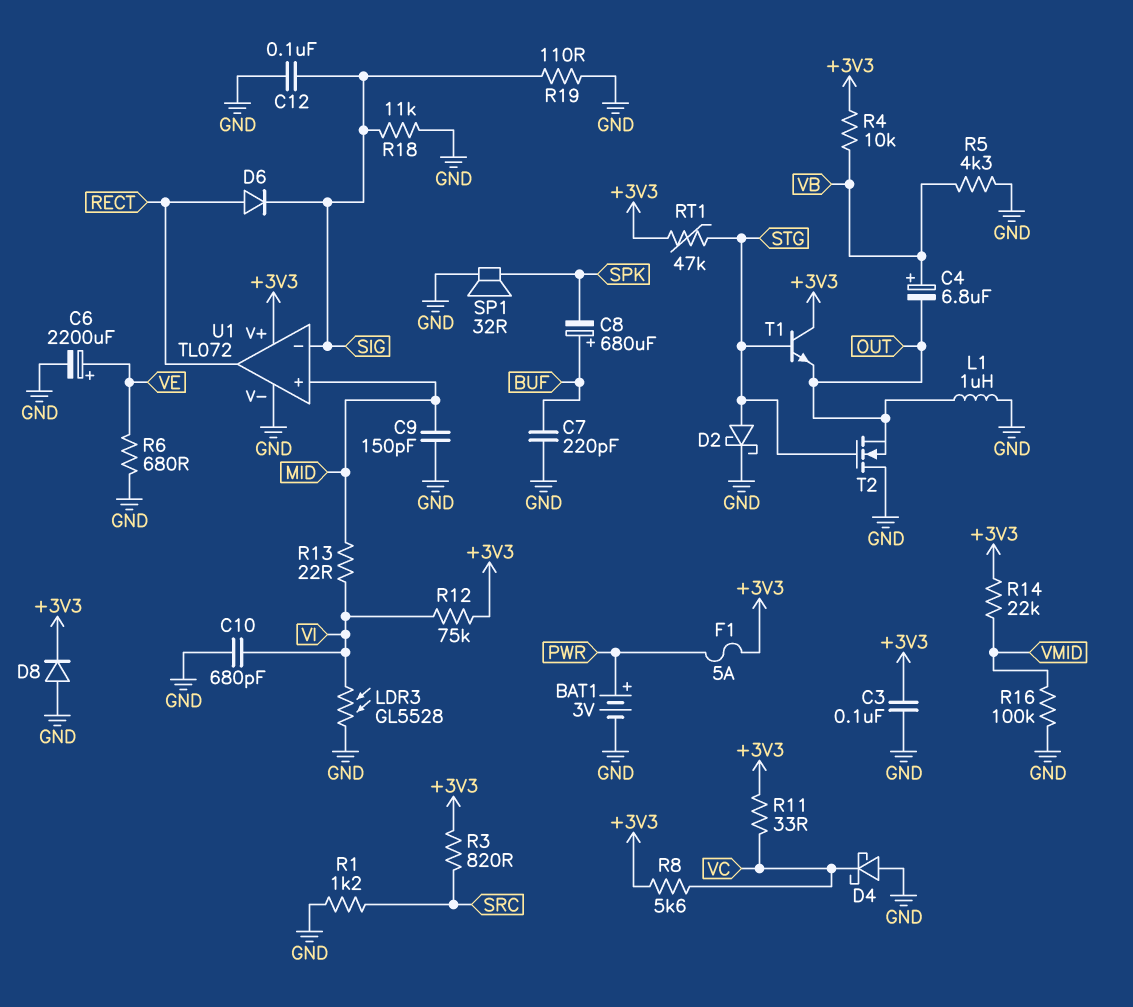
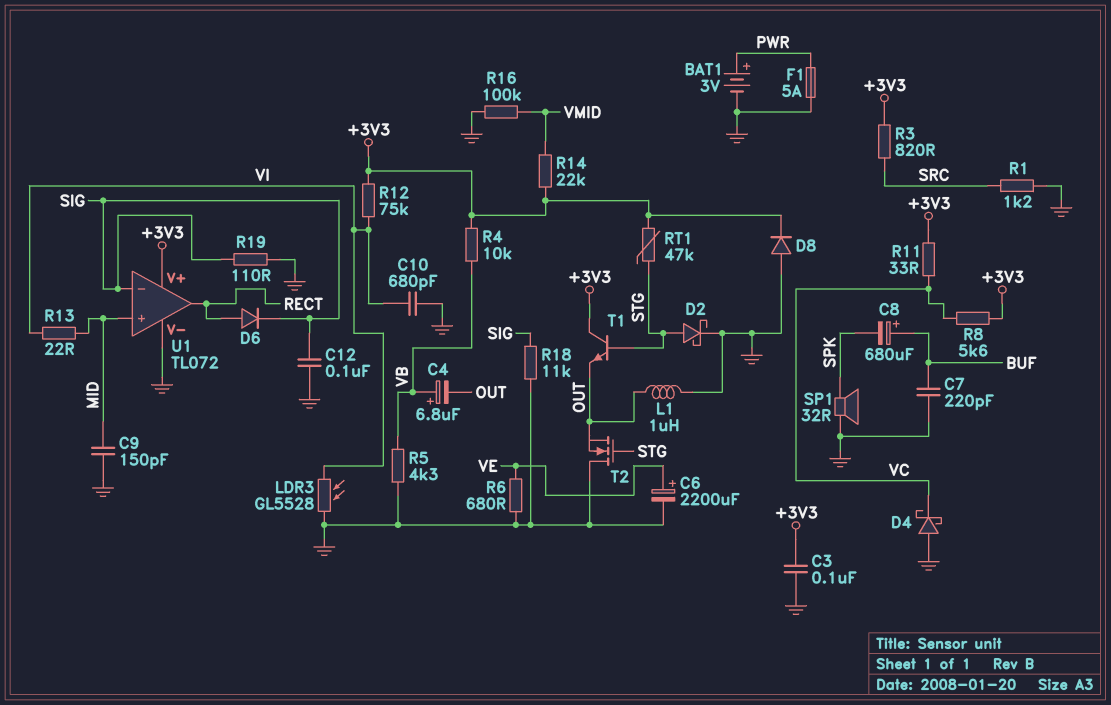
F1: 5A (+3V3, PWR) -> 5A (GND, PWR)

